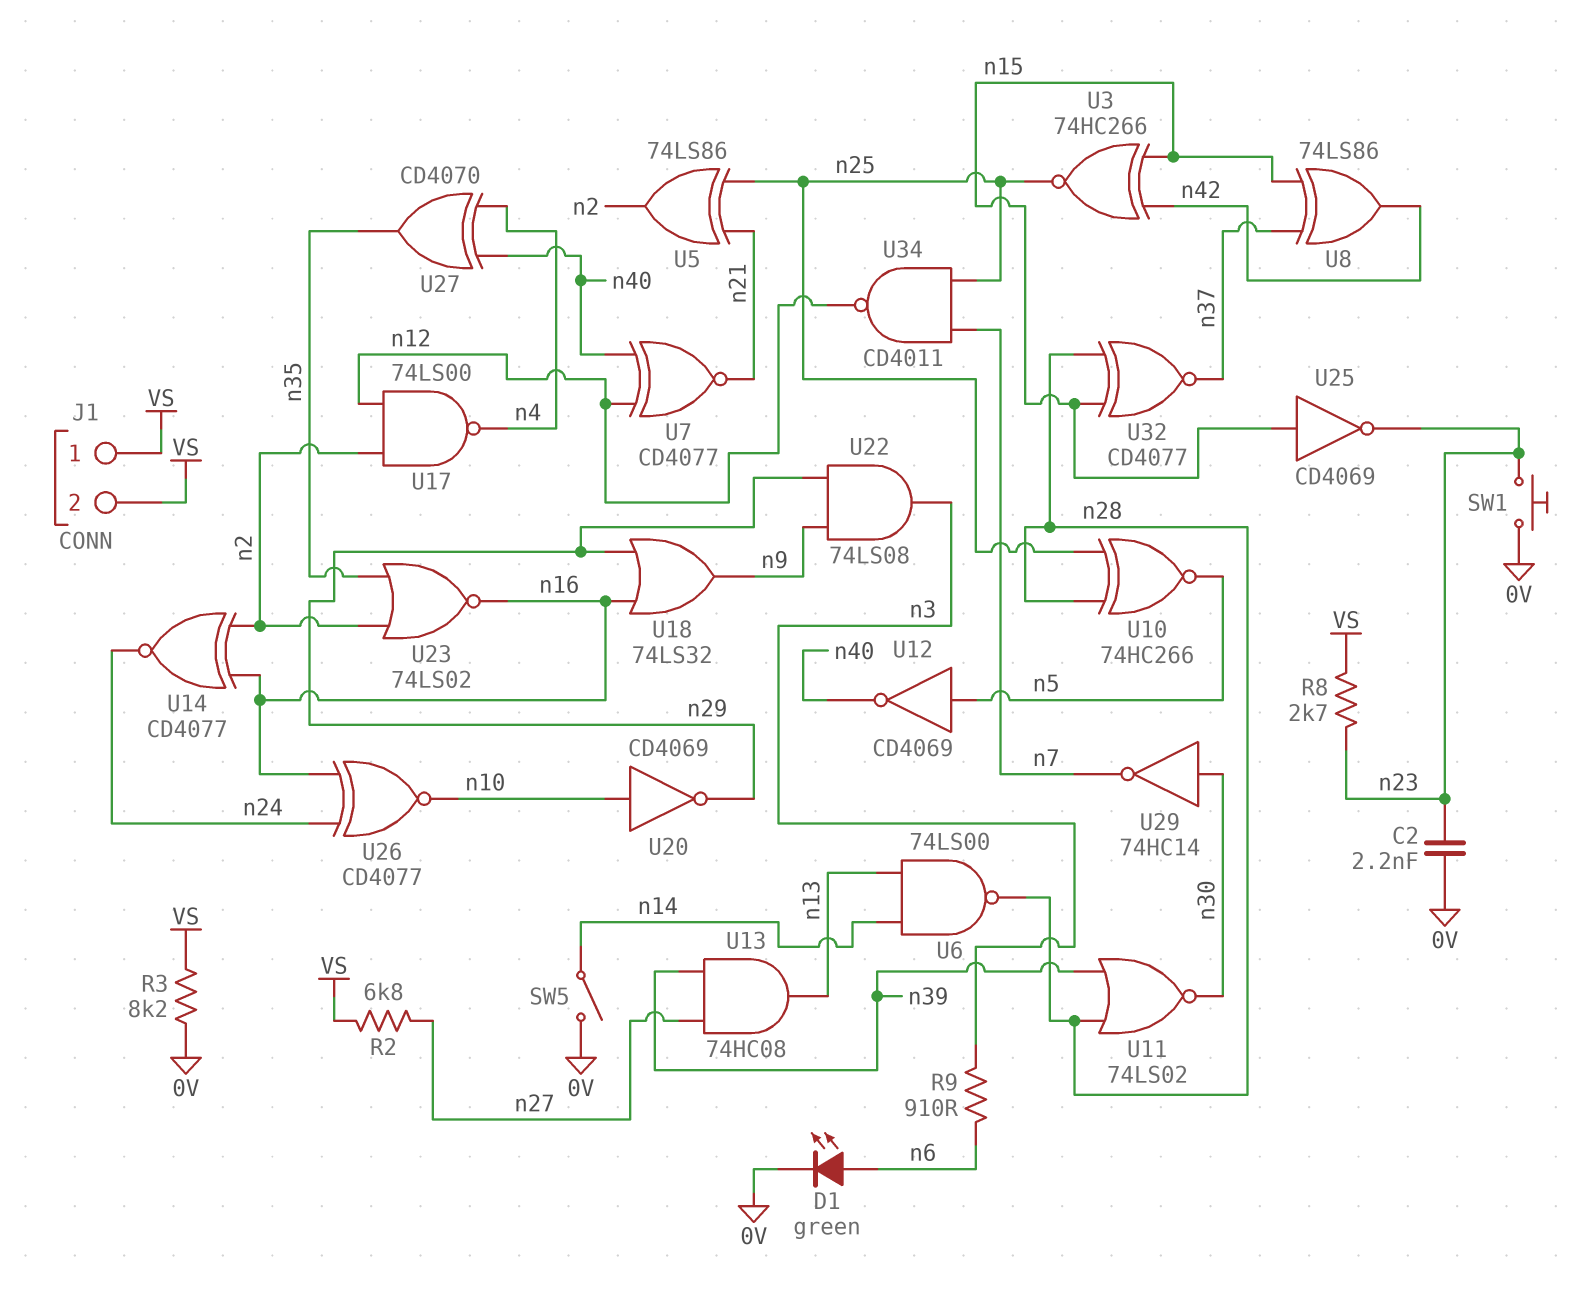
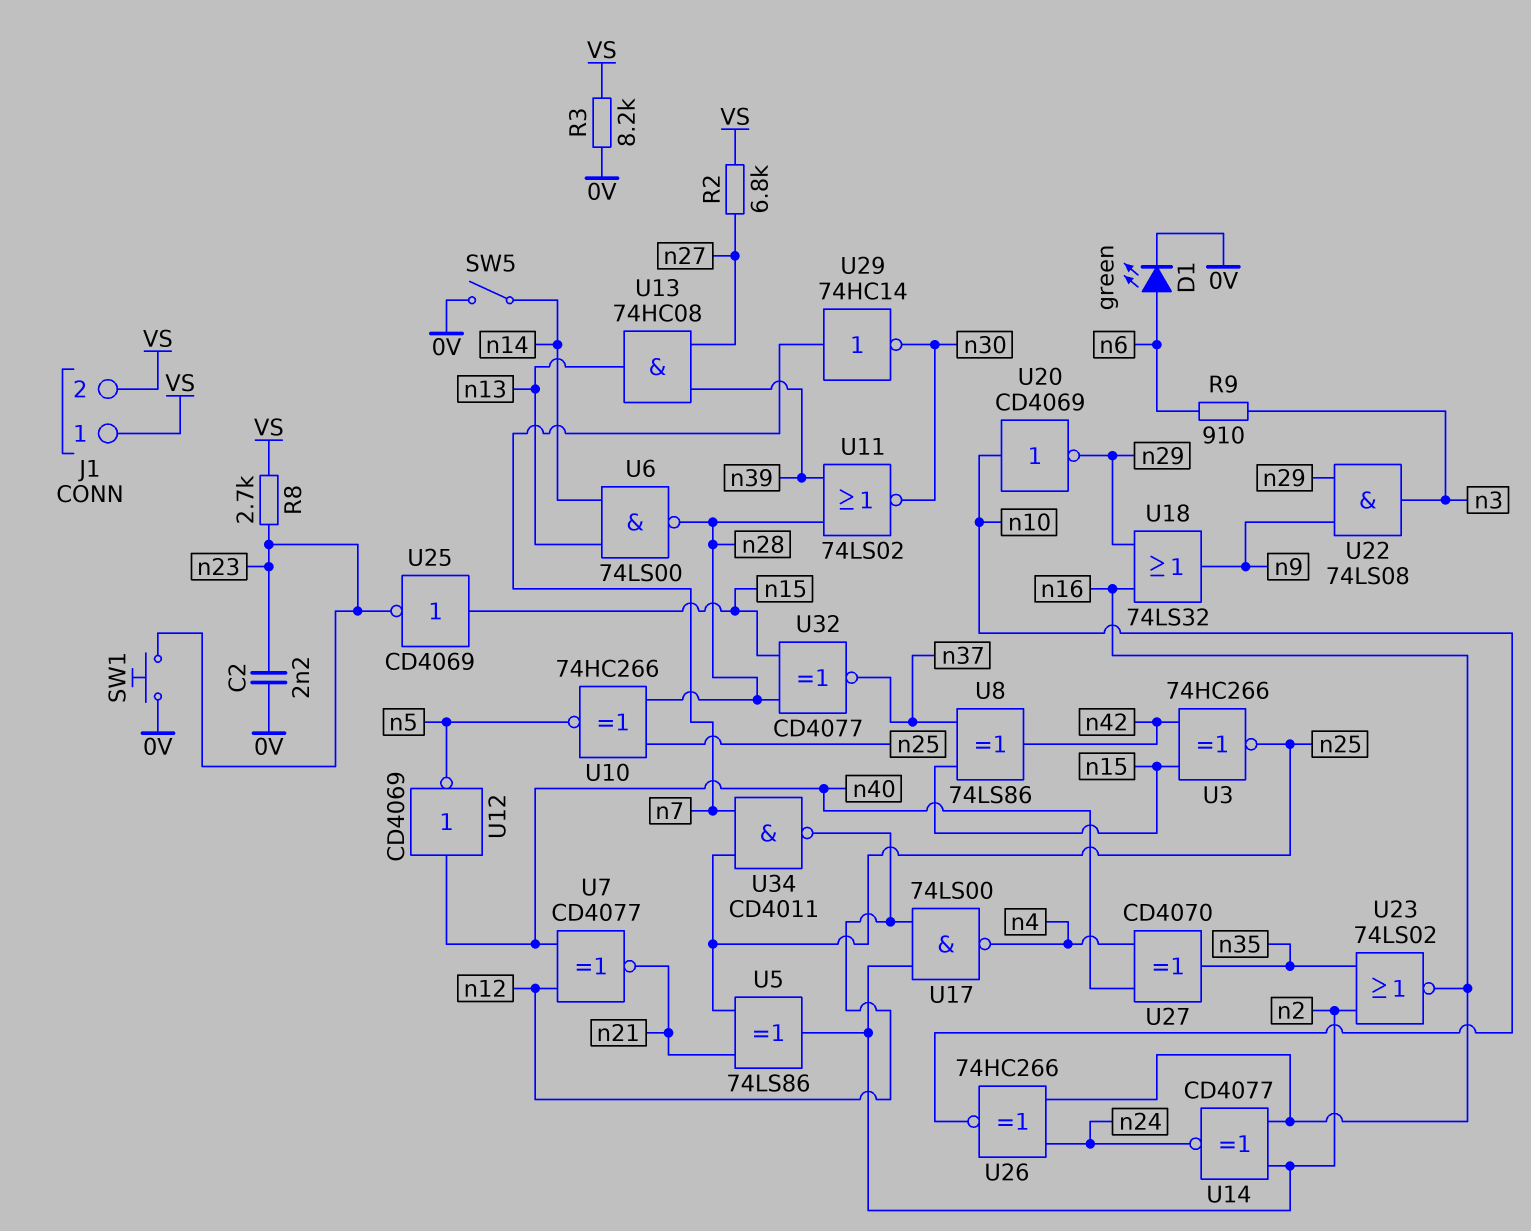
U12: NOT CD4069 (in n5, out n40) -> NOT CD4069 (in n40, out n5)
U26: XNOR CD4077 (in n16, in n24, out n10) -> XNOR 74HC266 (in n16, in n24, out n10)
U29: NOT 74HC14 (in n30, out n7) -> NOT 74HC14 (in n7, out n30)

